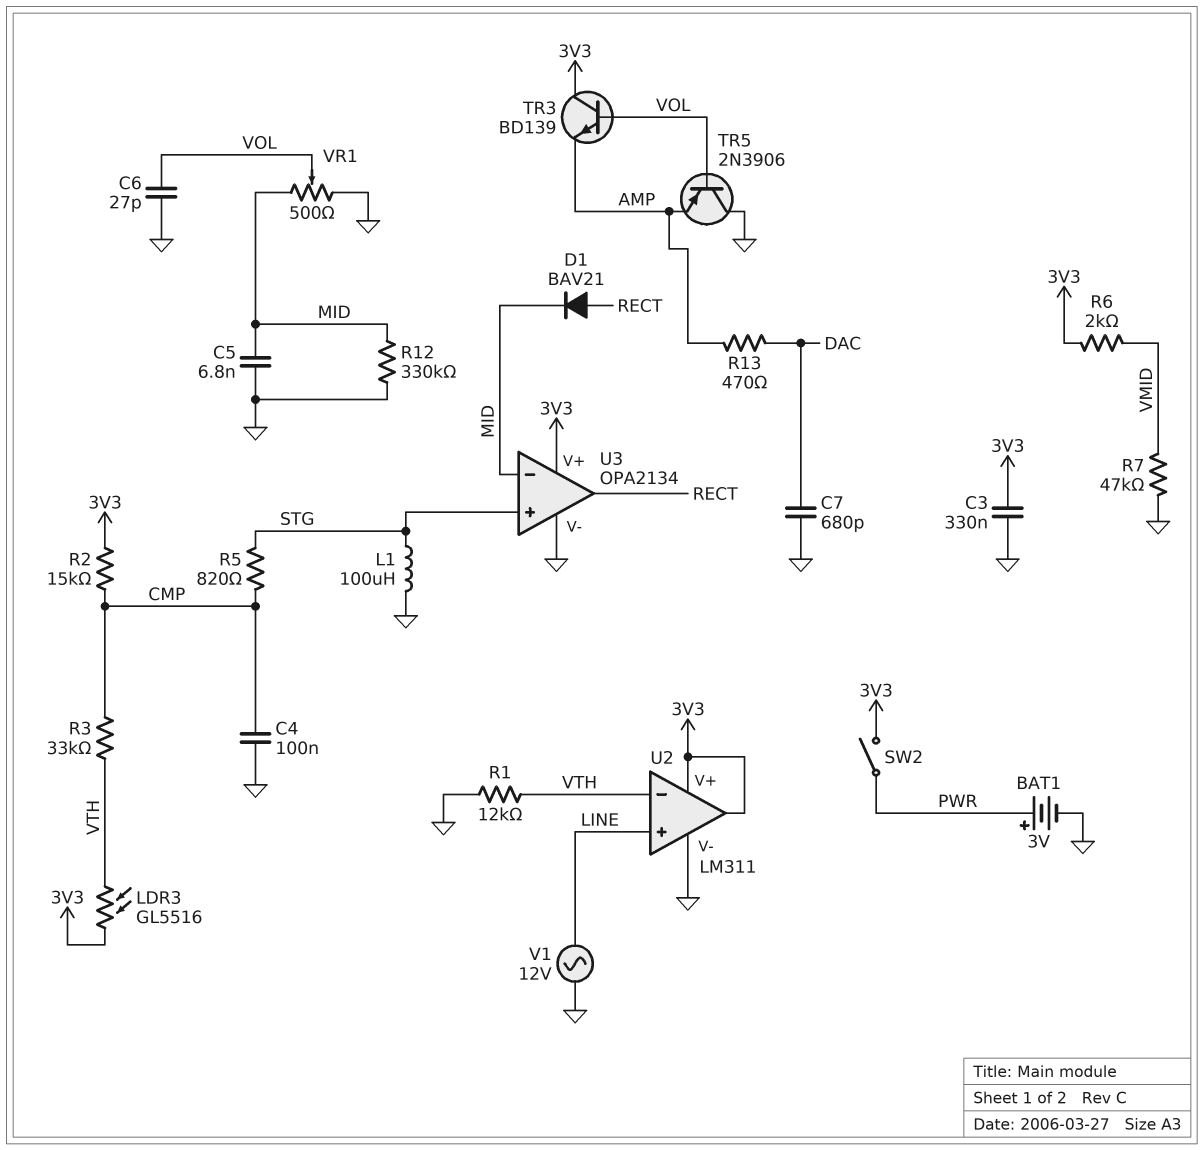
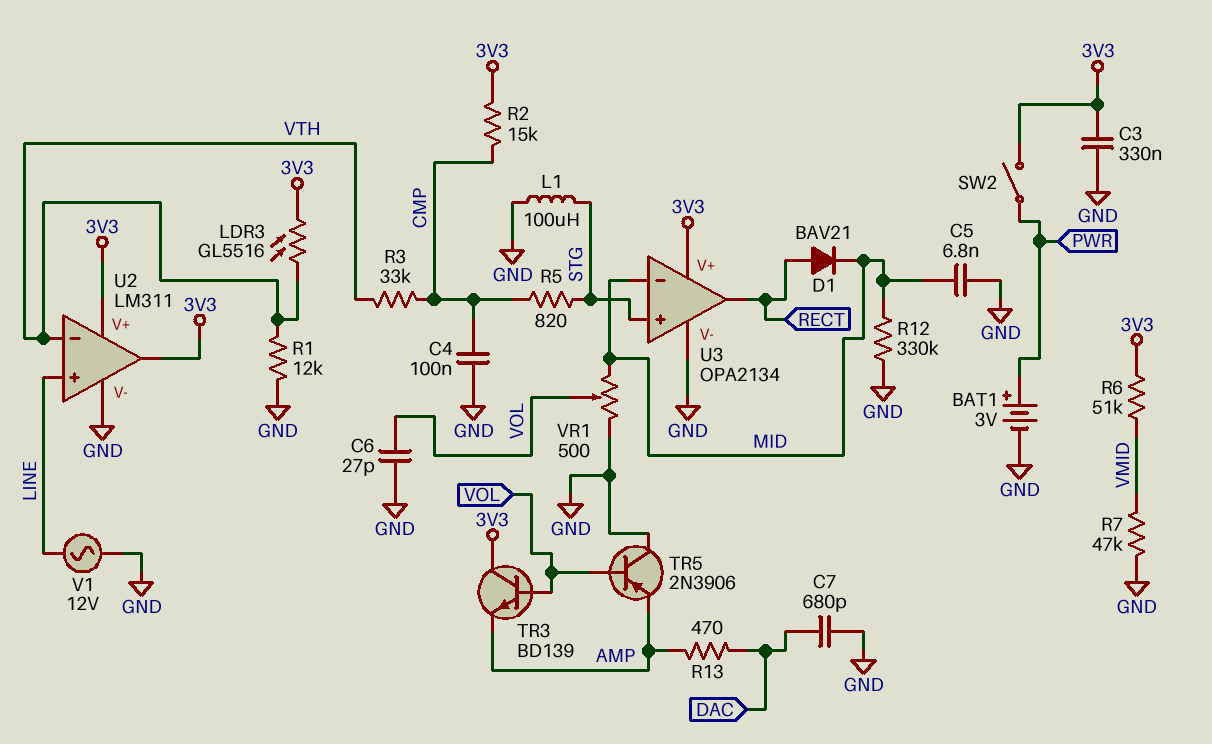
R6: 2k (3V3, VMID) -> 51k (3V3, VMID)

